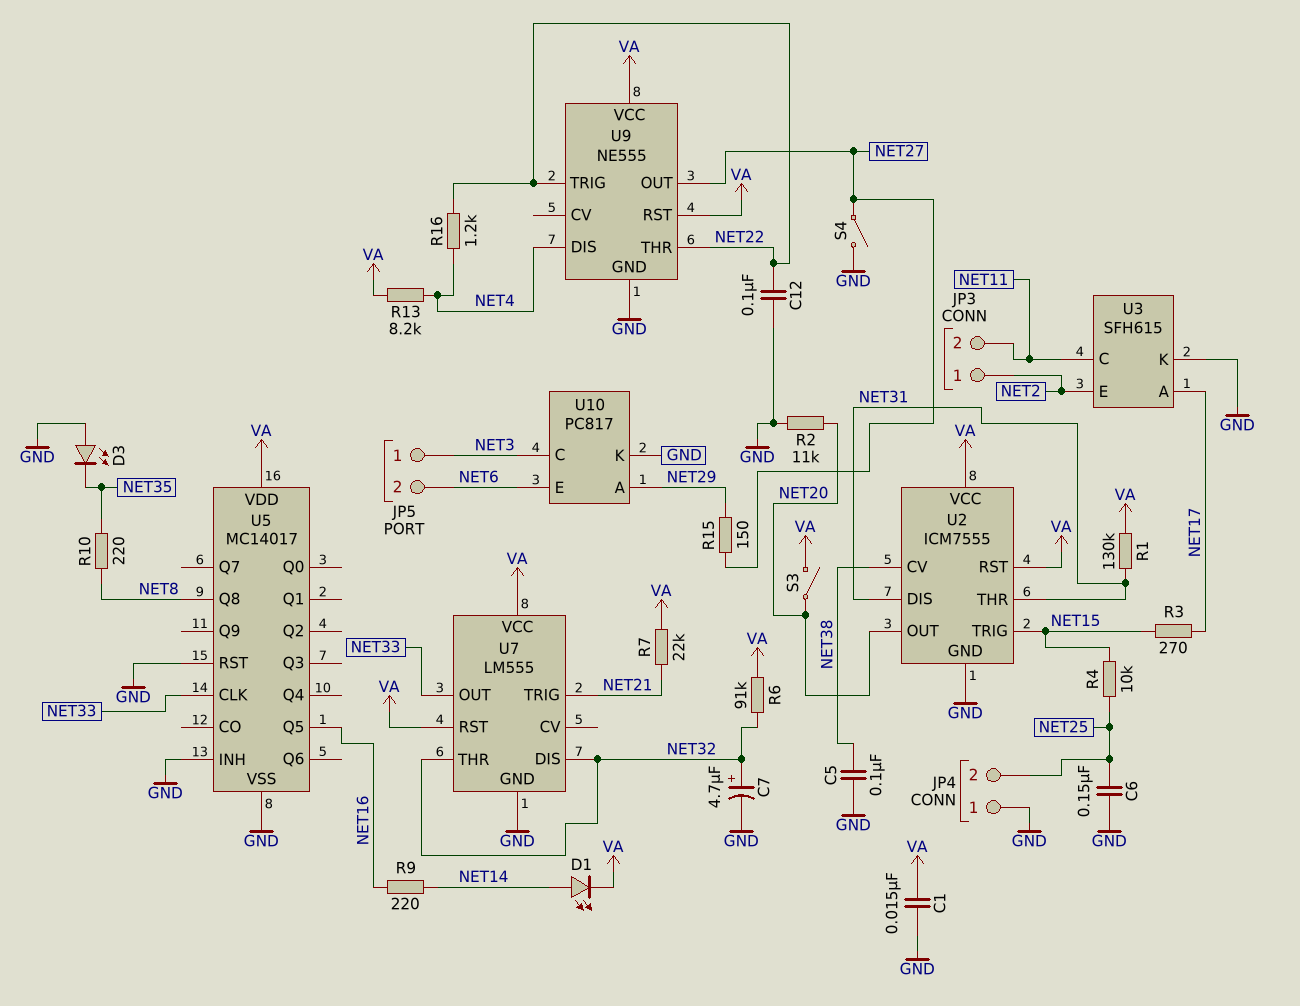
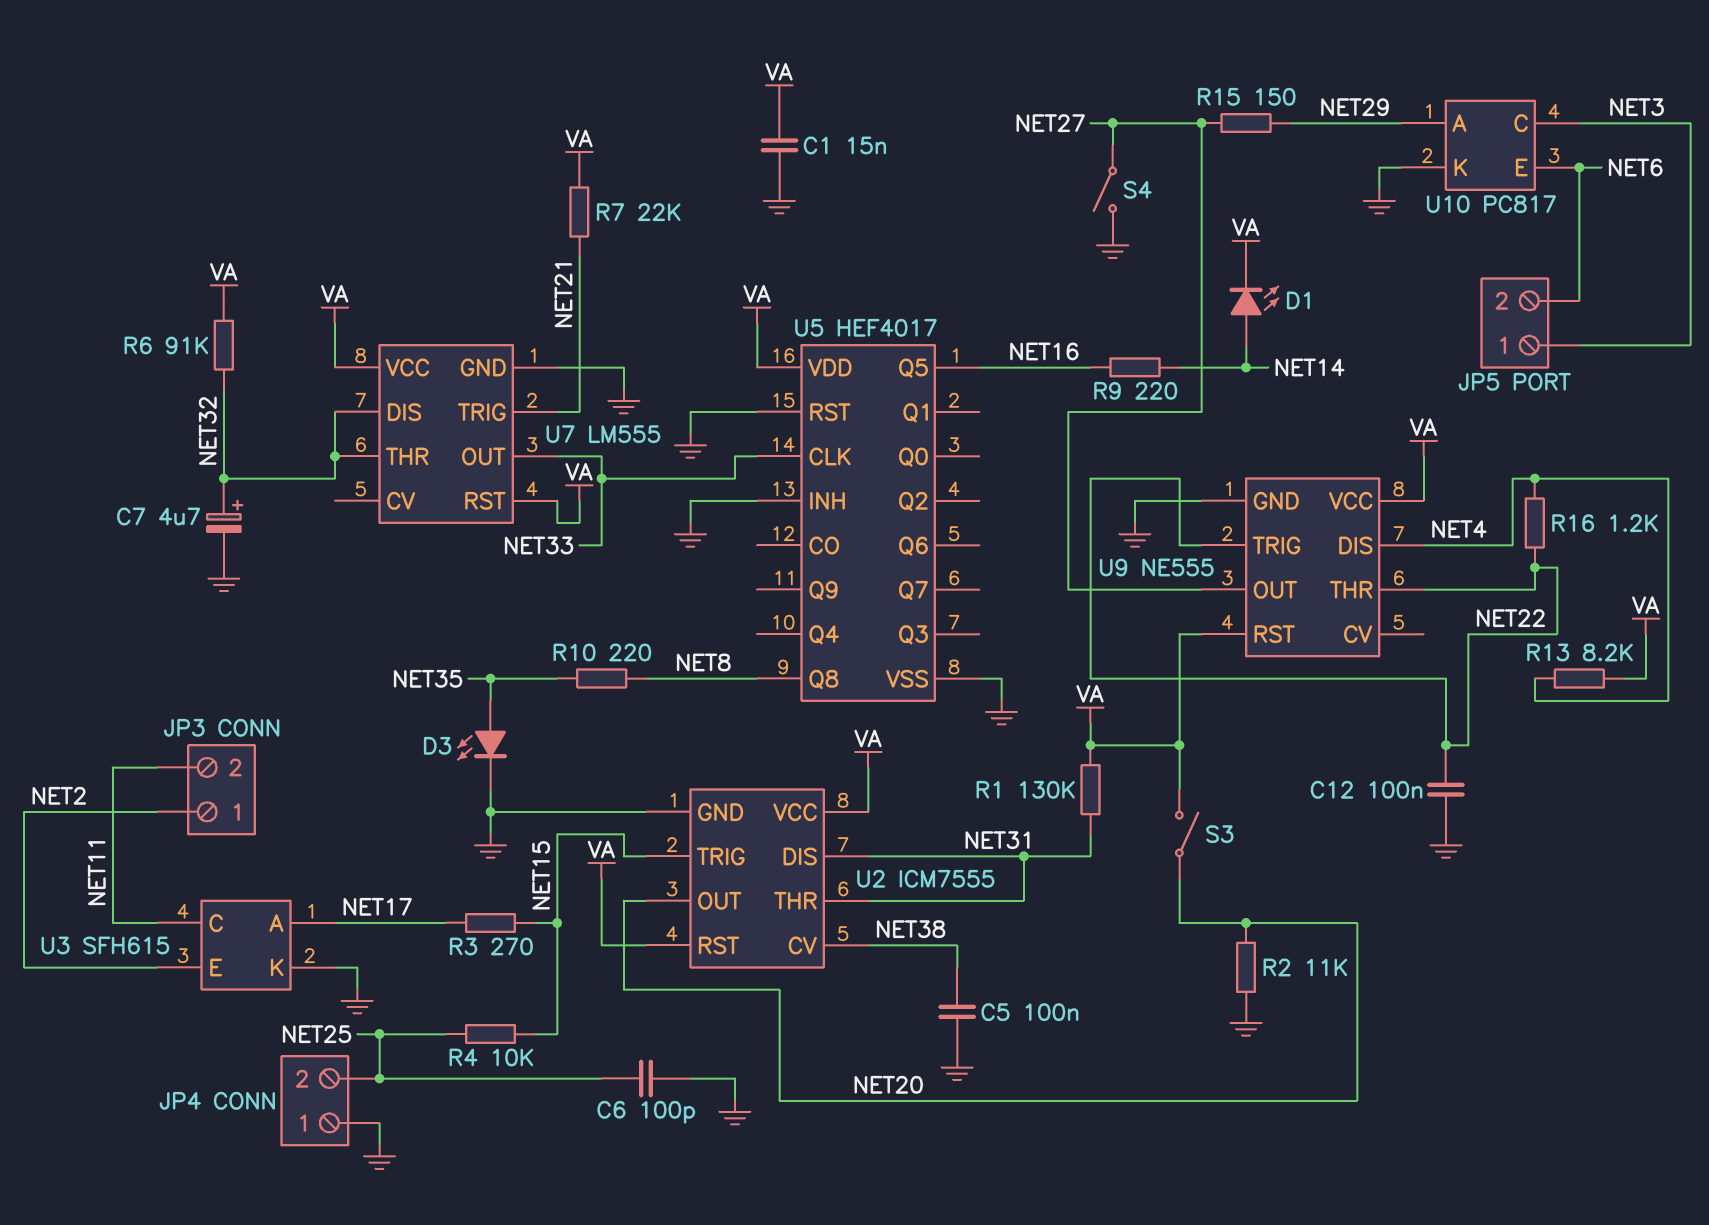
C6: 150nF (GND, NET25) -> 100pF (GND, NET25)
D3: LED (A GND, K NET35) -> LED (A NET35, K GND)
U5: MC14017 -> HEF4017

